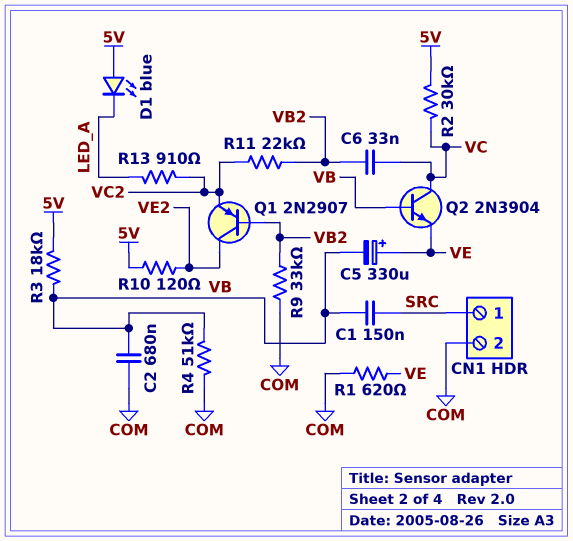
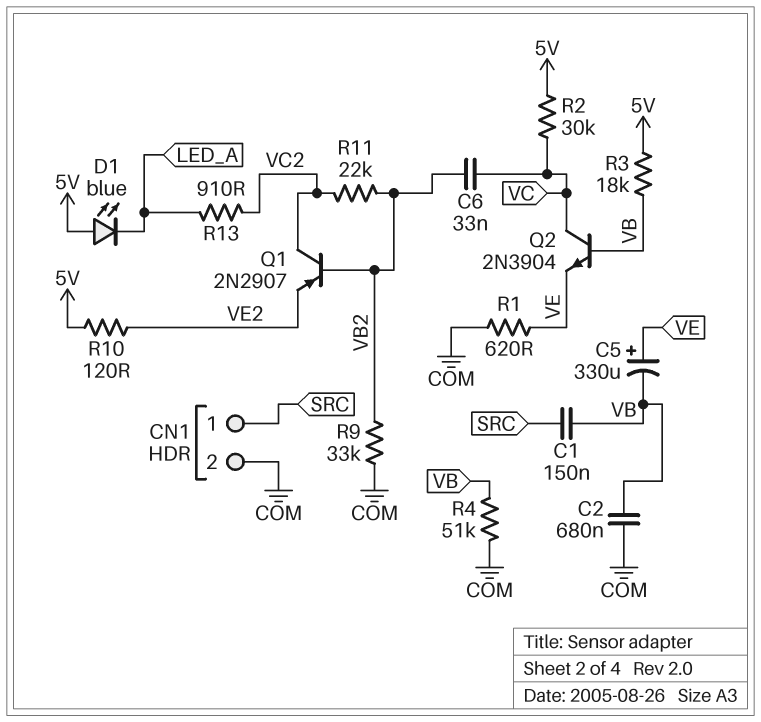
Q1: PNP 2N2907 (B VB2, C VE2, E VC2) -> PNP 2N2907 (B VB2, C VC2, E VE2)

